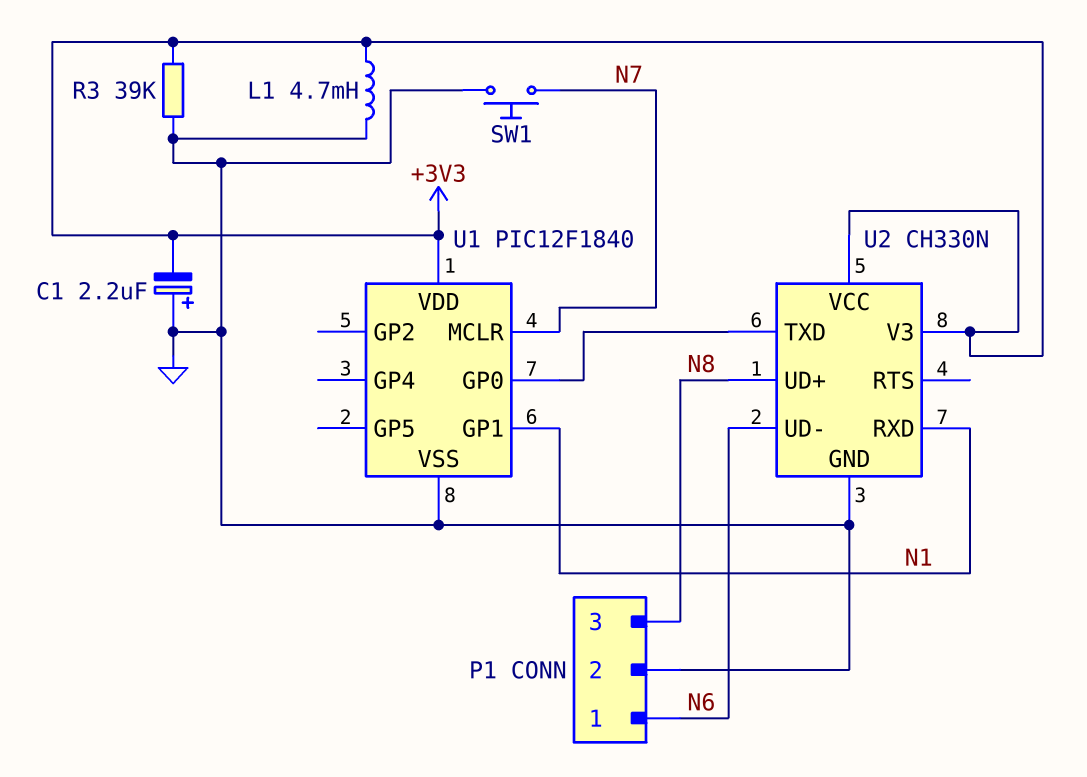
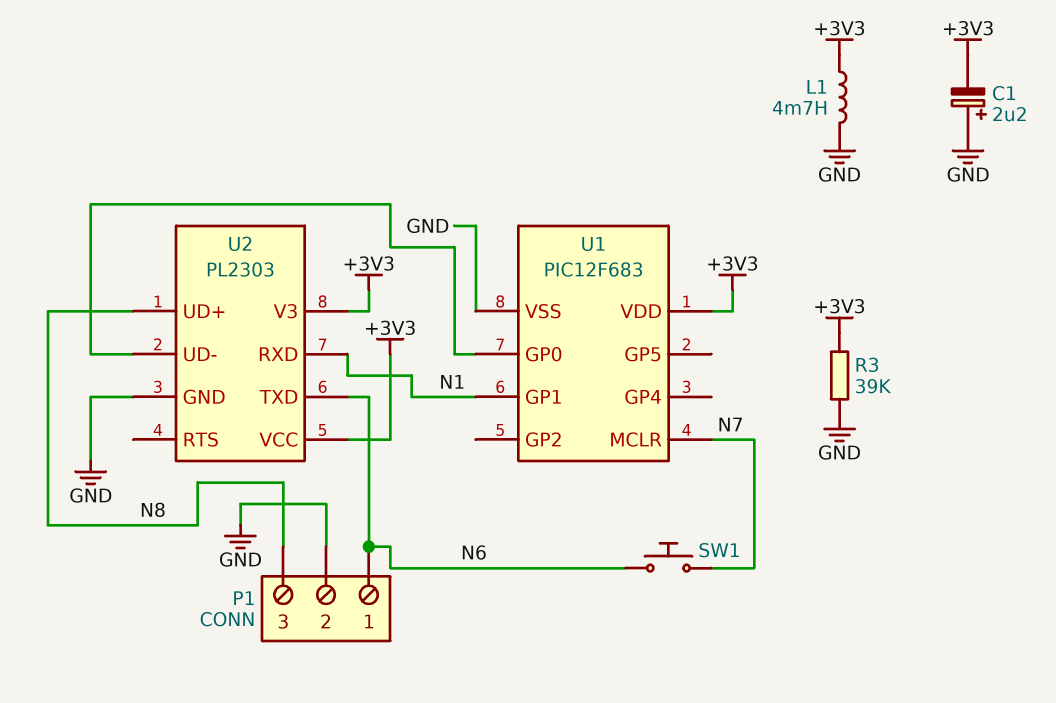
SW1: button (GND, N7) -> button (N6, N7)
U1: PIC12F1840 -> PIC12F683
U2: CH330N -> PL2303
U2 pin TXD: U1/GP0 -> N6
U2 pin UD-: N6 -> U1/GP0

